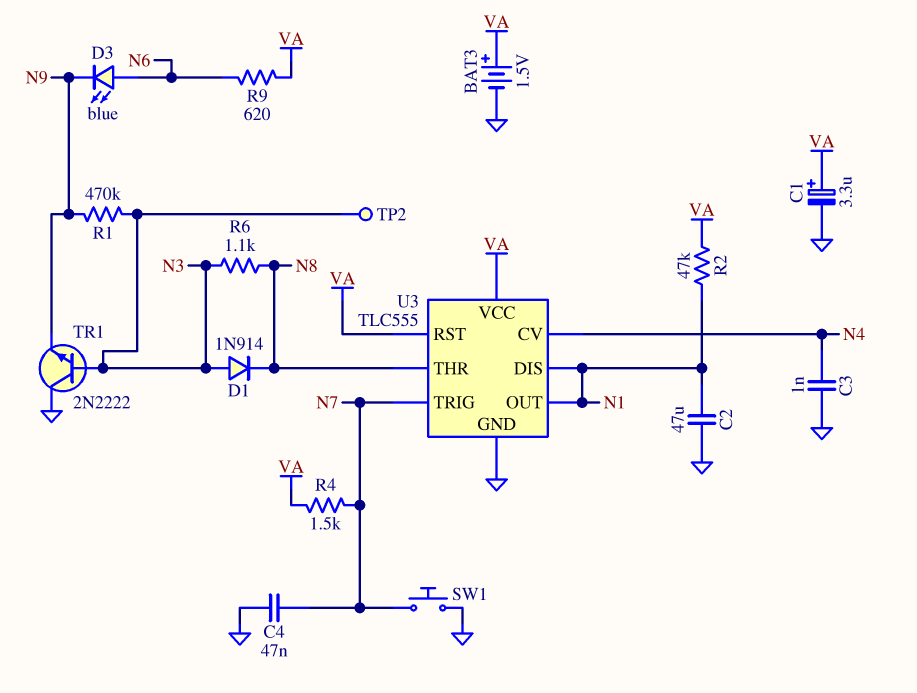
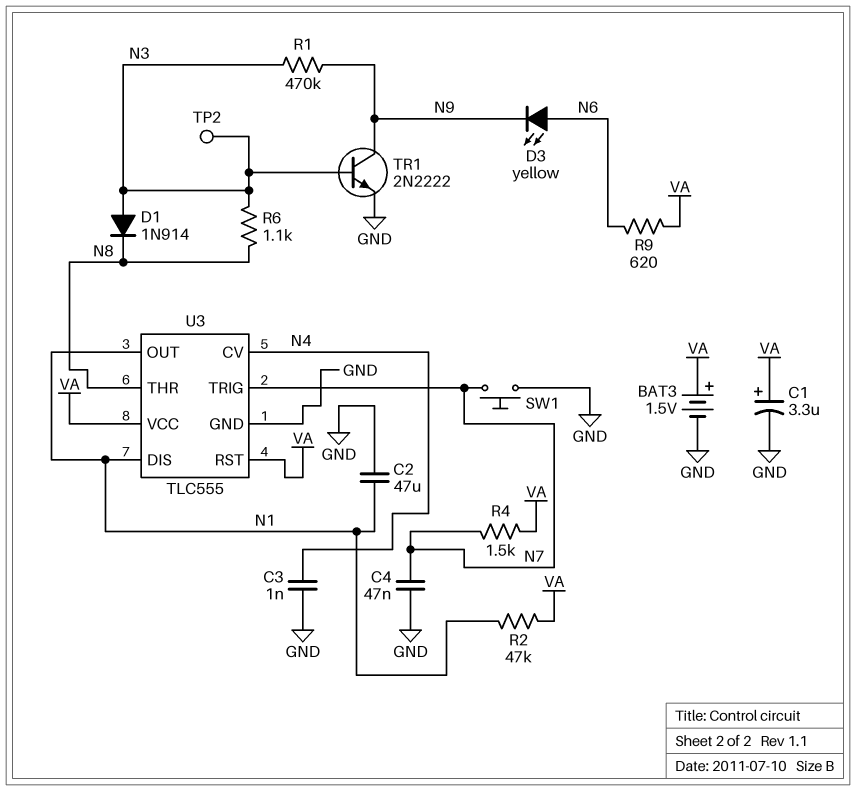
D3: LED blue (A N6, K N9) -> LED yellow (A N6, K N9)
TR1: NPN 2N2222 (B N3, C GND, E N9) -> NPN 2N2222 (B N3, C N9, E GND)

